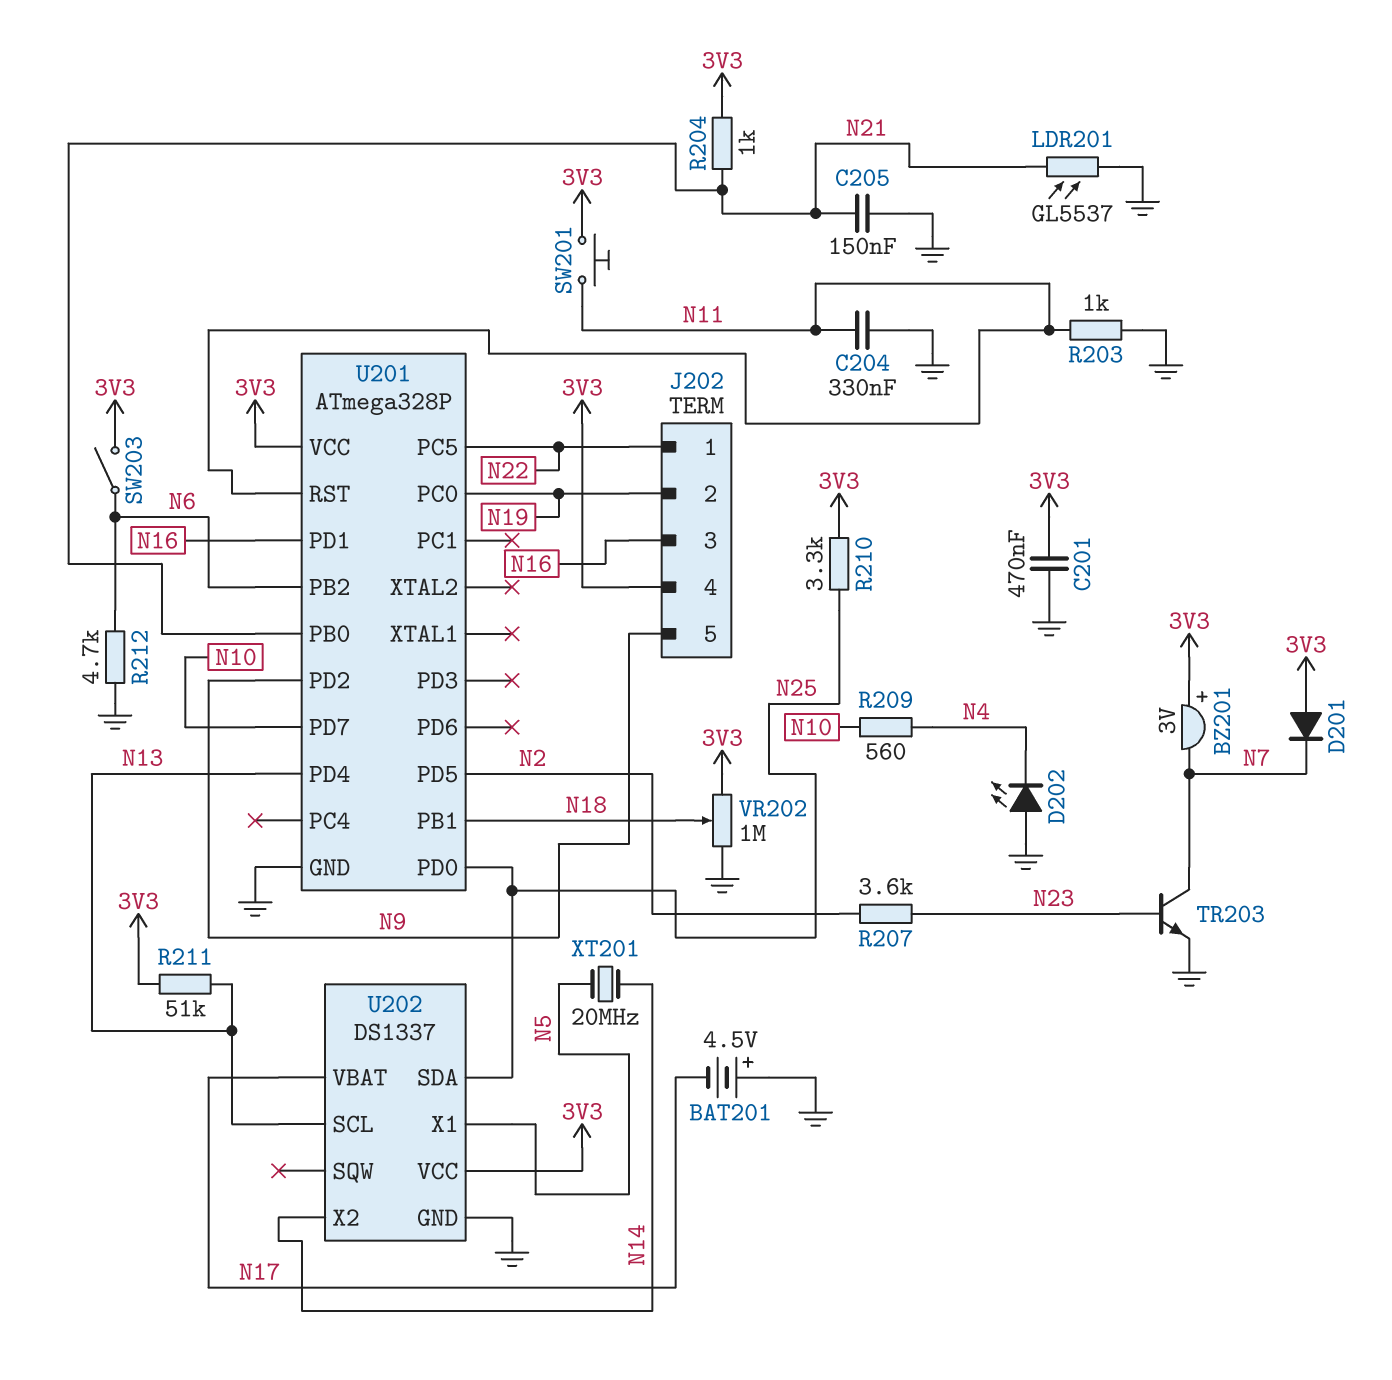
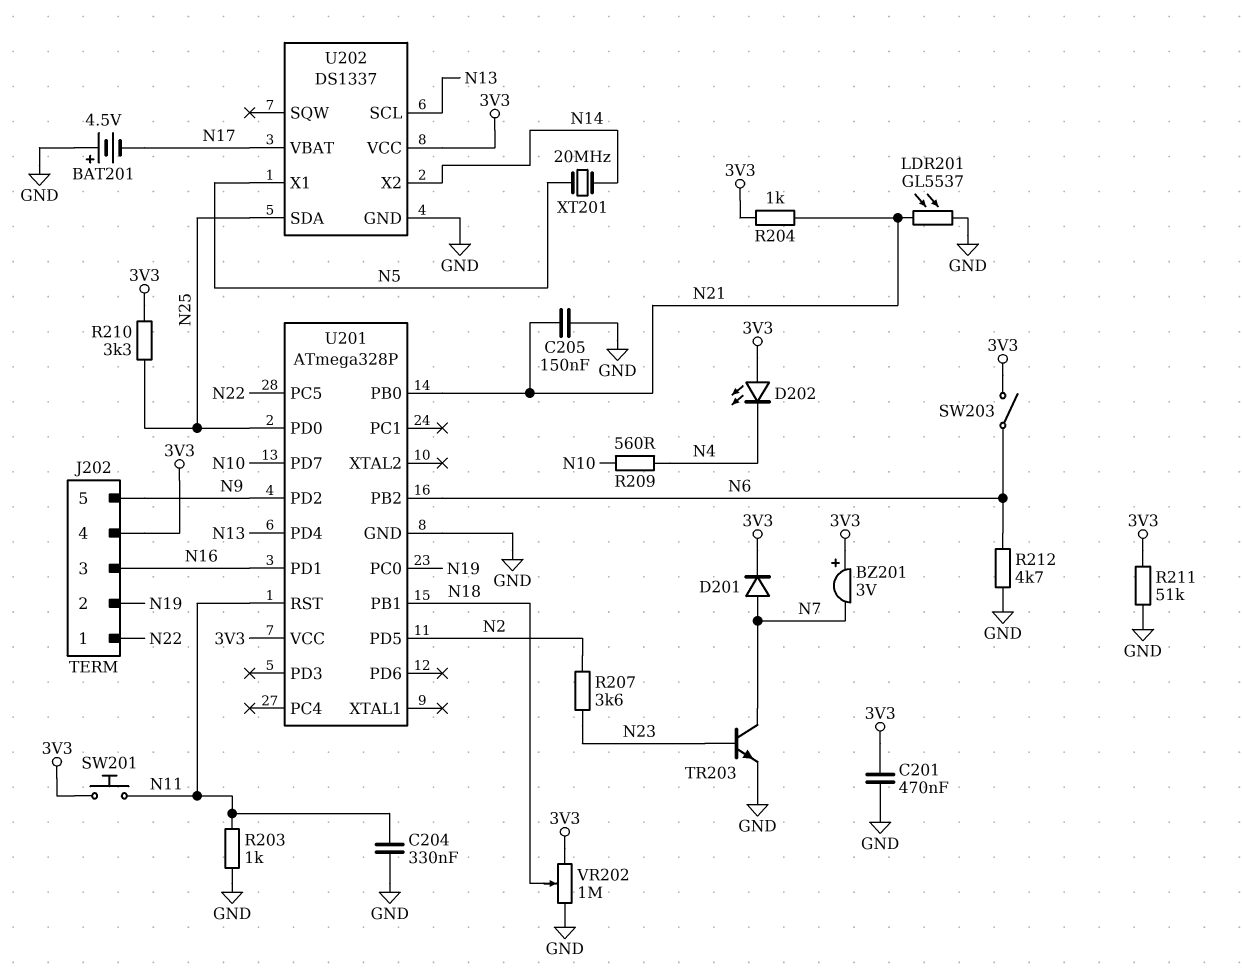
D201: diode (A 3V3, K N7) -> diode (A N7, K 3V3)
D202: LED (A GND, K N4) -> LED (A 3V3, K N4)
R211: 51k (3V3, N13) -> 51k (3V3, GND)

